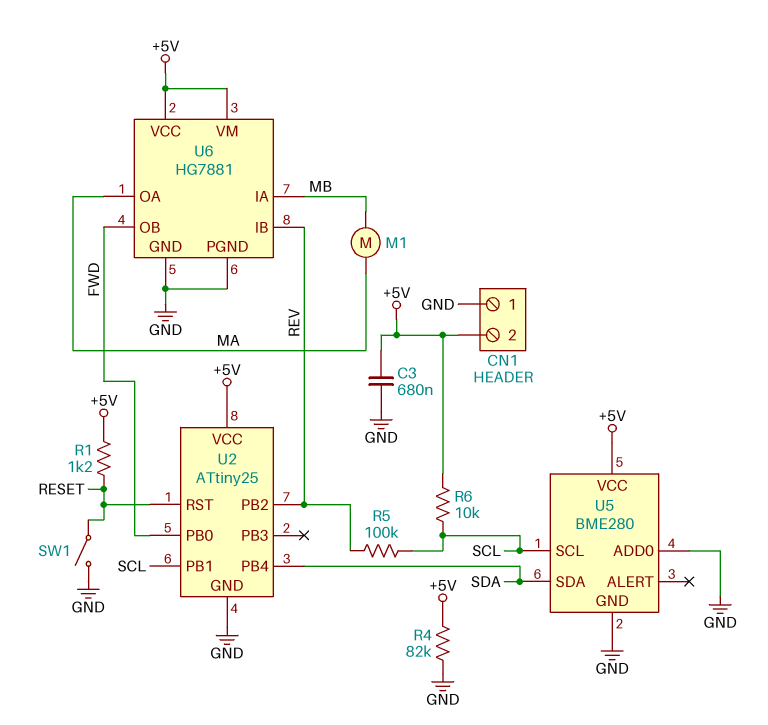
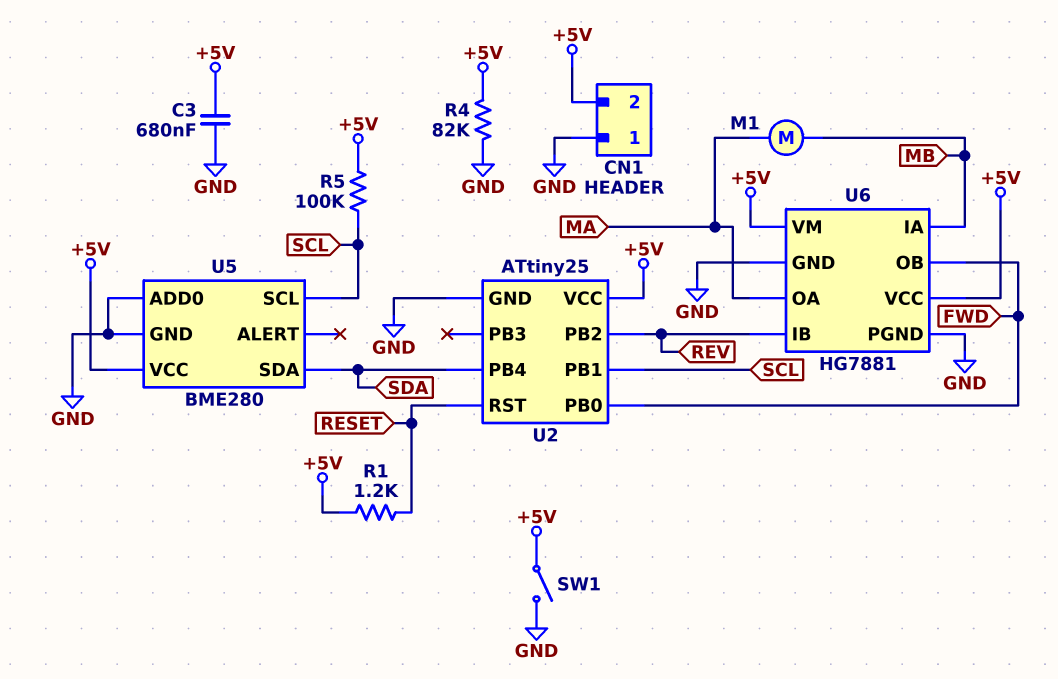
R5: 100k (REV, SCL) -> 100k (+5V, SCL)
R6: 10k (+5V, SCL) -> none
SW1: switch (GND, RESET) -> switch (+5V, GND)

